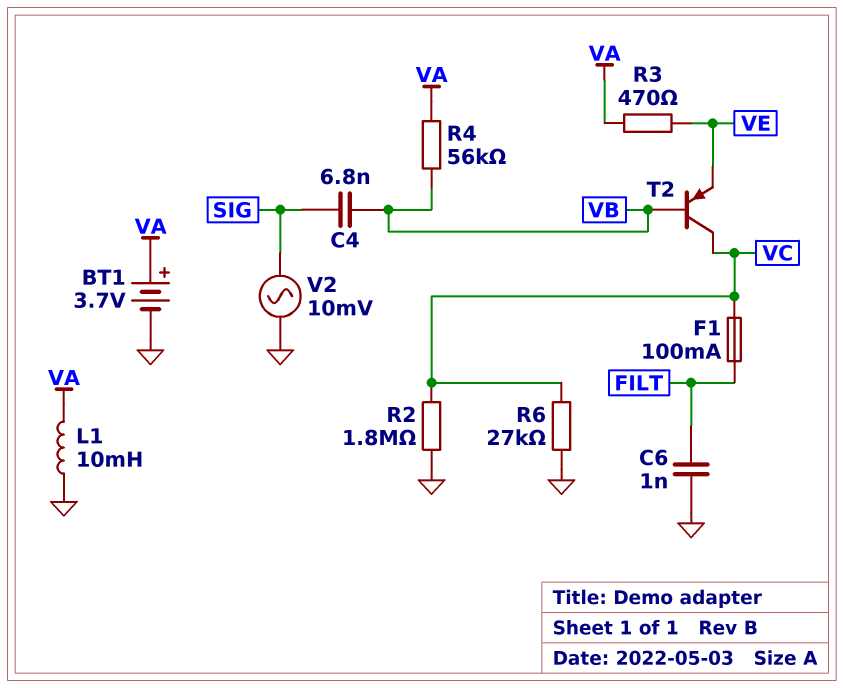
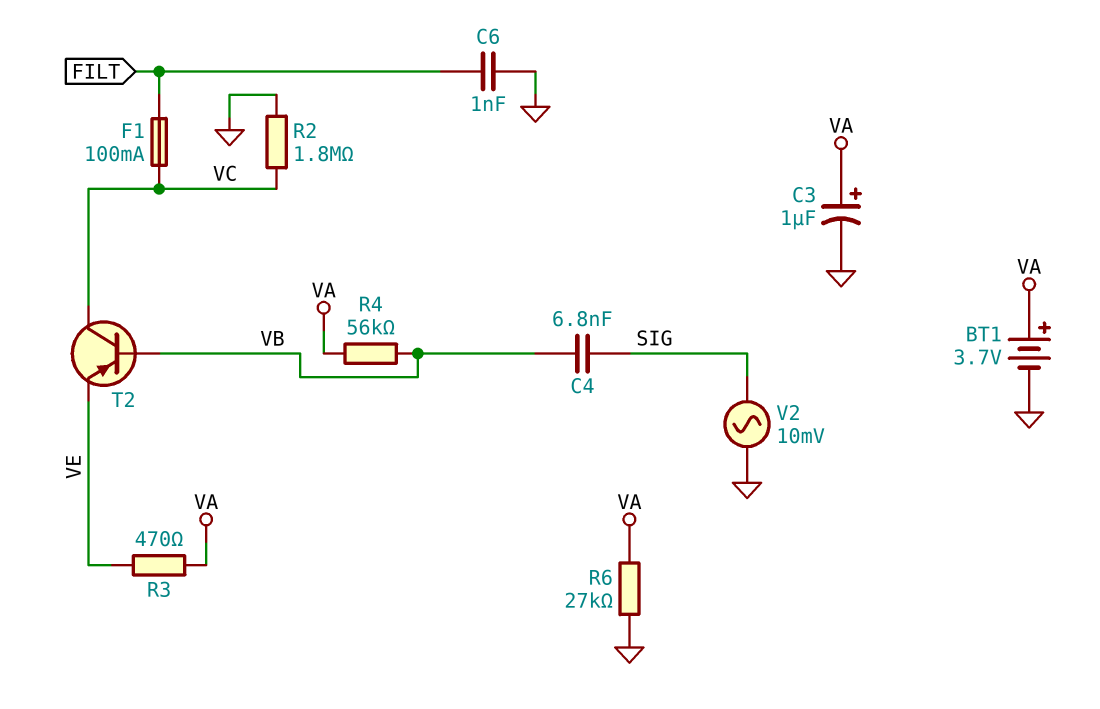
C3: none -> 1uF (plus VA, minus GND)
L1: 10mH (GND, VA) -> none
R6: 27k (GND, VC) -> 27k (GND, VA)

